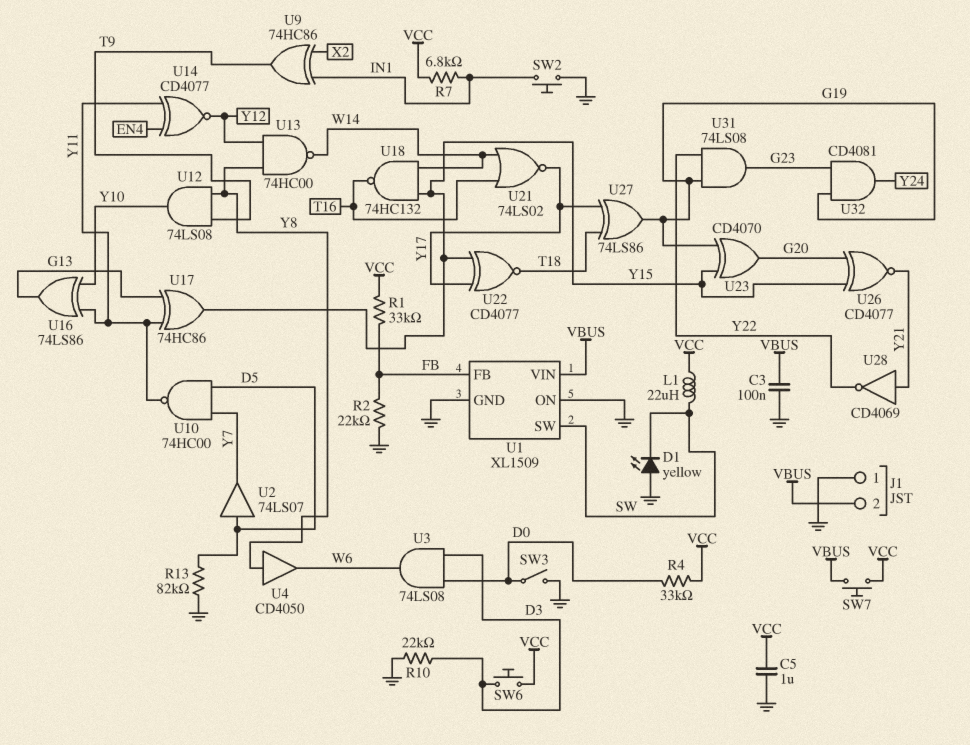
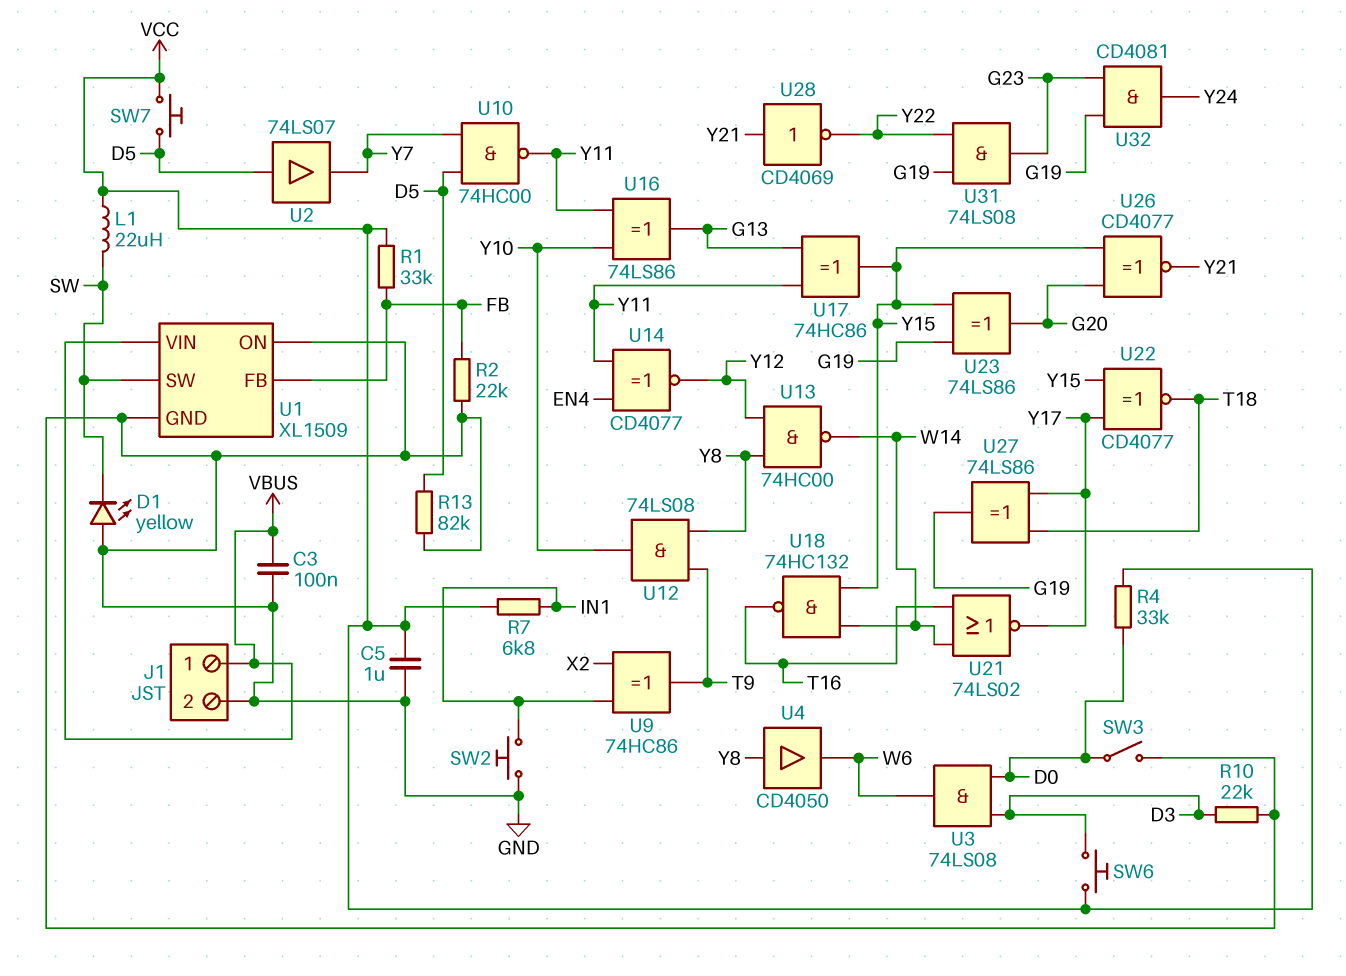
J1 pin 1: GND -> VBUS
J1 pin 2: VBUS -> GND
SW7: button (VBUS, VCC) -> button (D5, VCC)
U23: XOR CD4070 (in G19, in Y15, out G20) -> XOR 74LS86 (in G19, in Y15, out G20)

